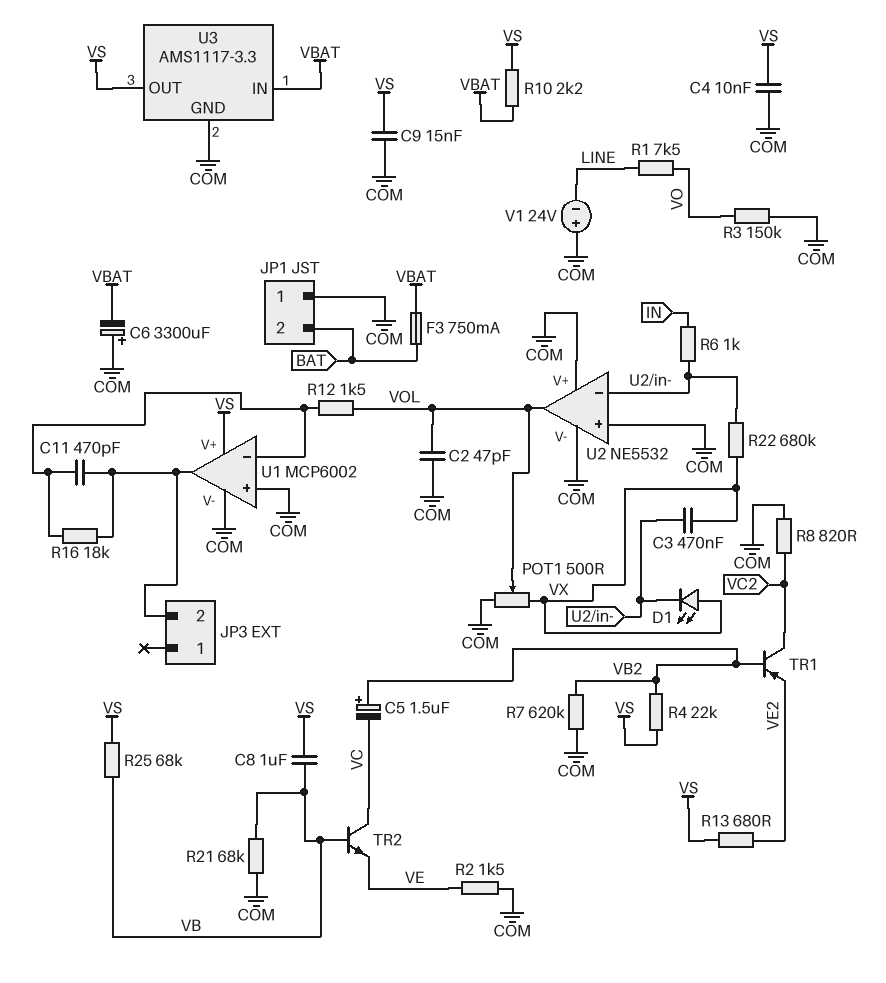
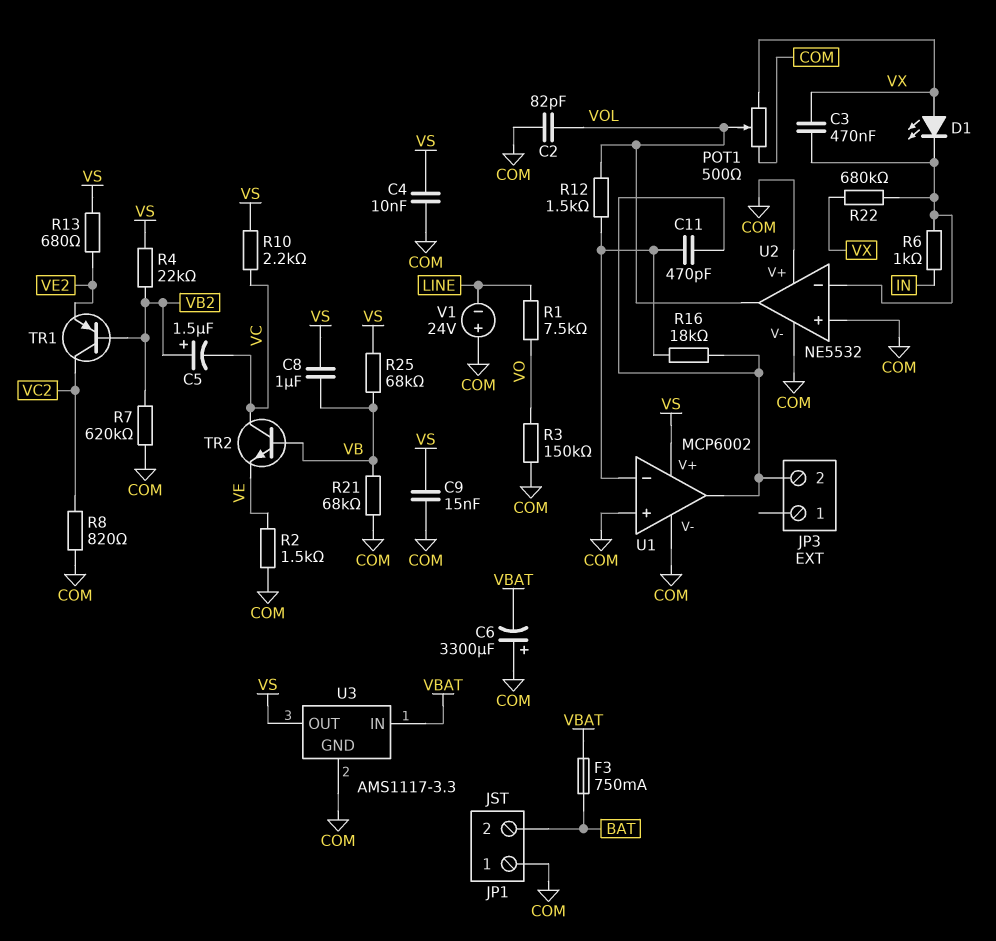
C2: 47pF (COM, VOL) -> 82pF (COM, VOL)
R10: 2.2k (VBAT, VS) -> 2.2k (VC, VS)

